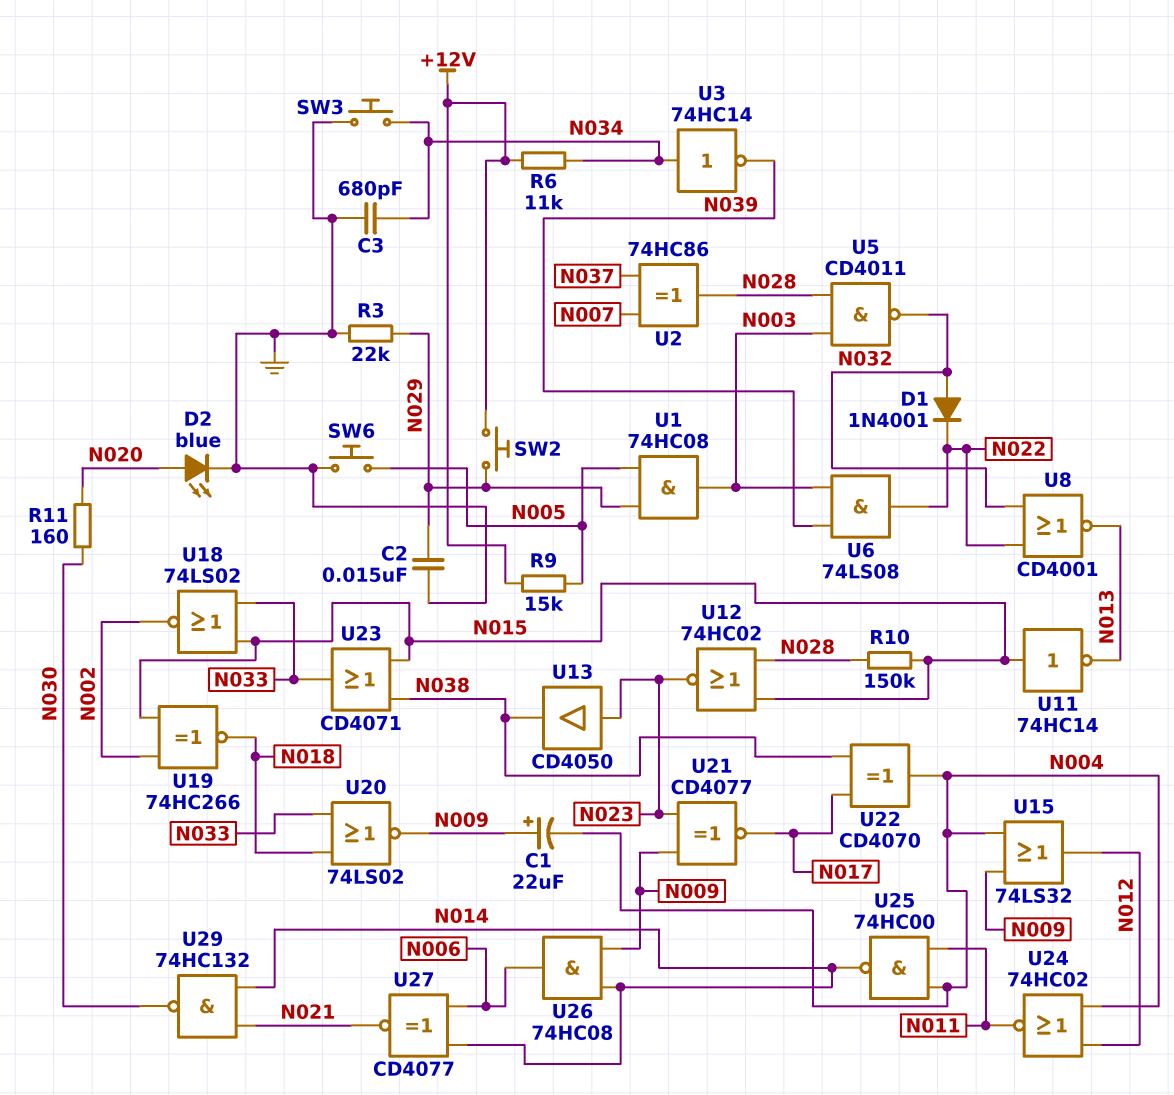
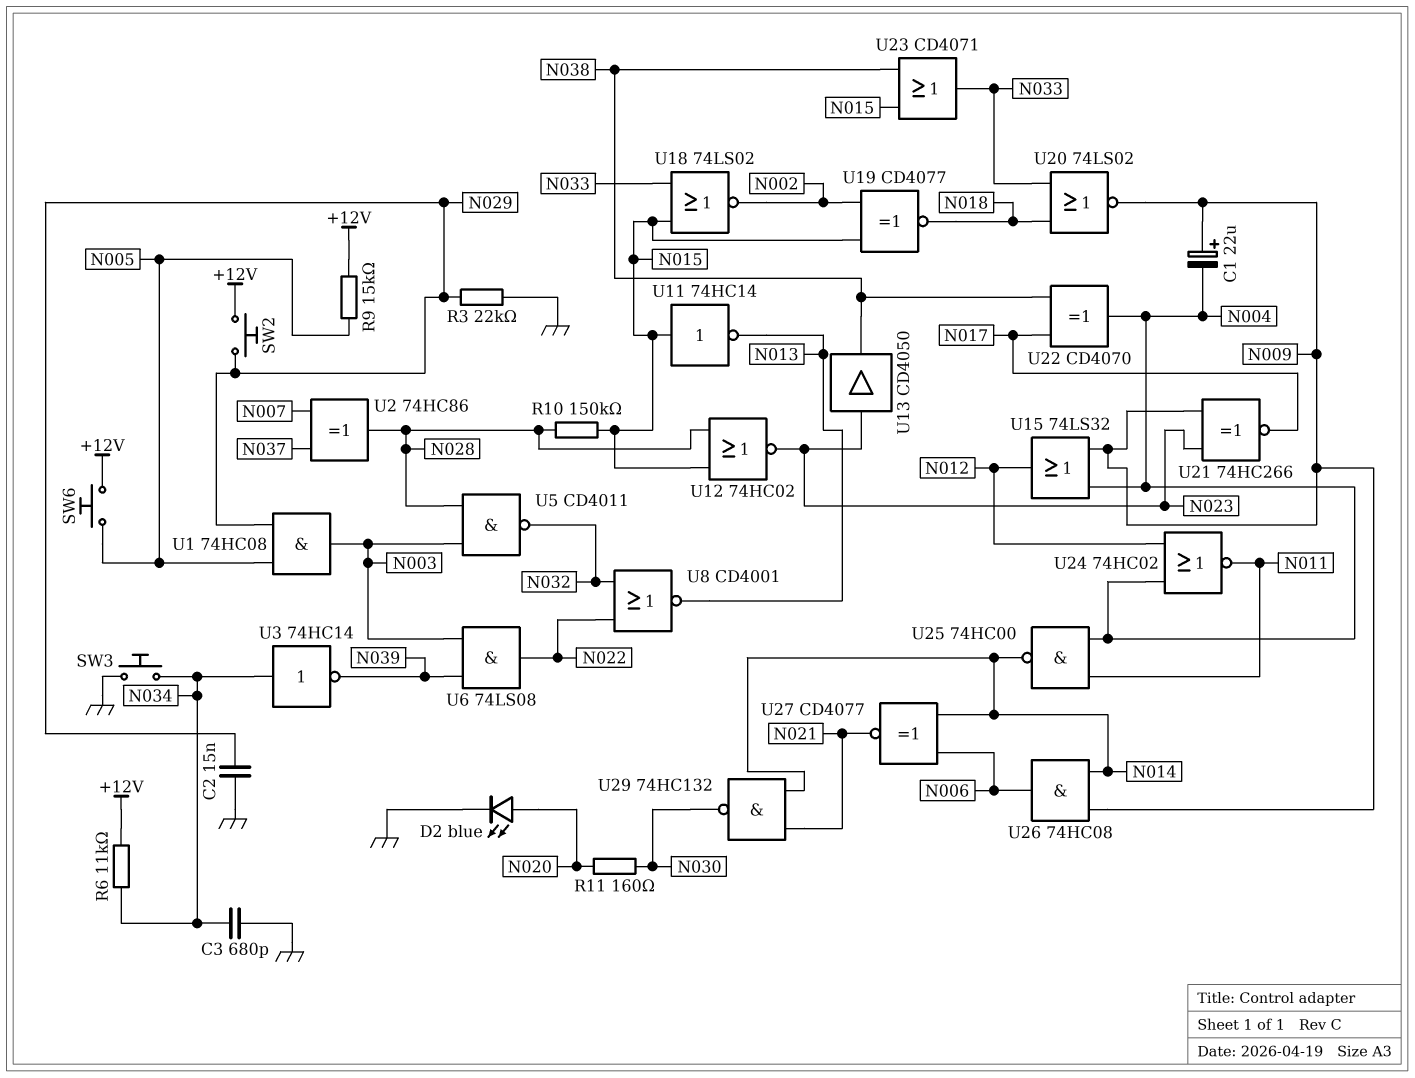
D1: diode 1N4001 (A N032, K N022) -> none
SW6: button (GND, N005) -> button (+12V, N005)
U19: XNOR 74HC266 (in N002, in N015, out N018) -> XNOR CD4077 (in N002, in N015, out N018)
U21: XNOR CD4077 (in N009, in N023, out N017) -> XNOR 74HC266 (in N009, in N023, out N017)

